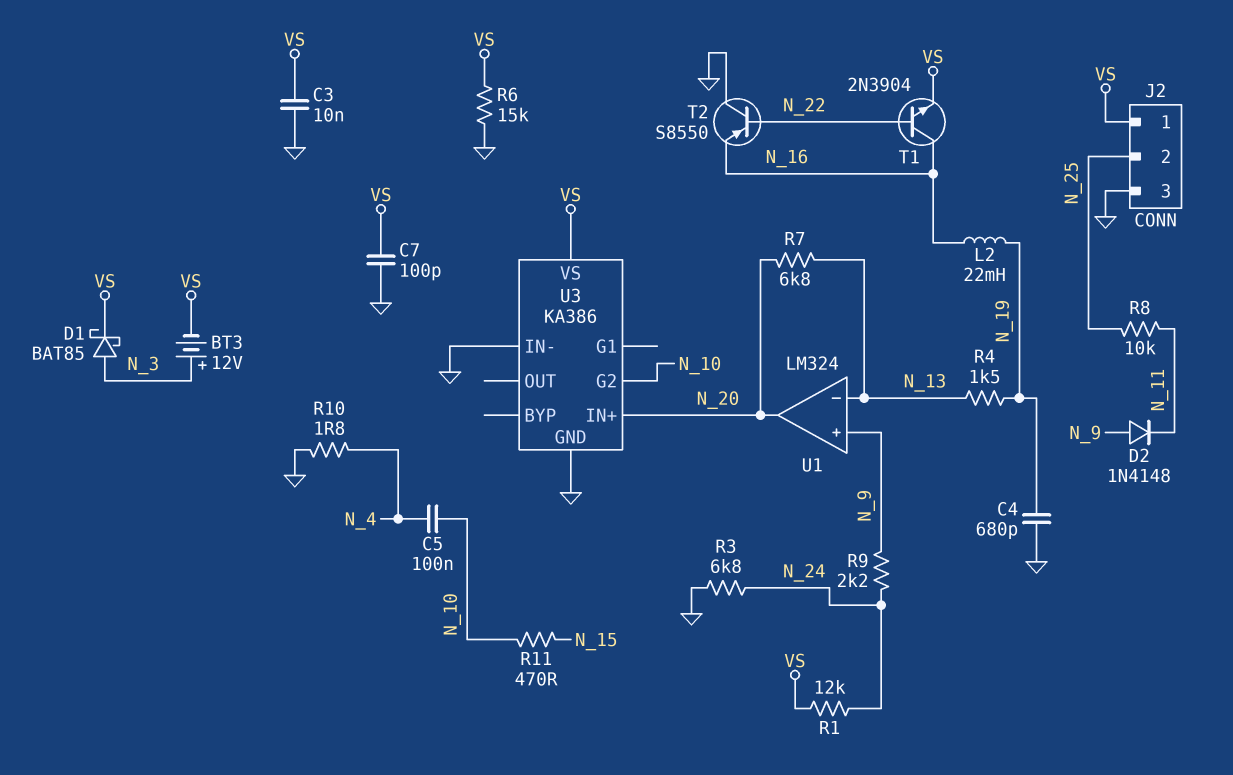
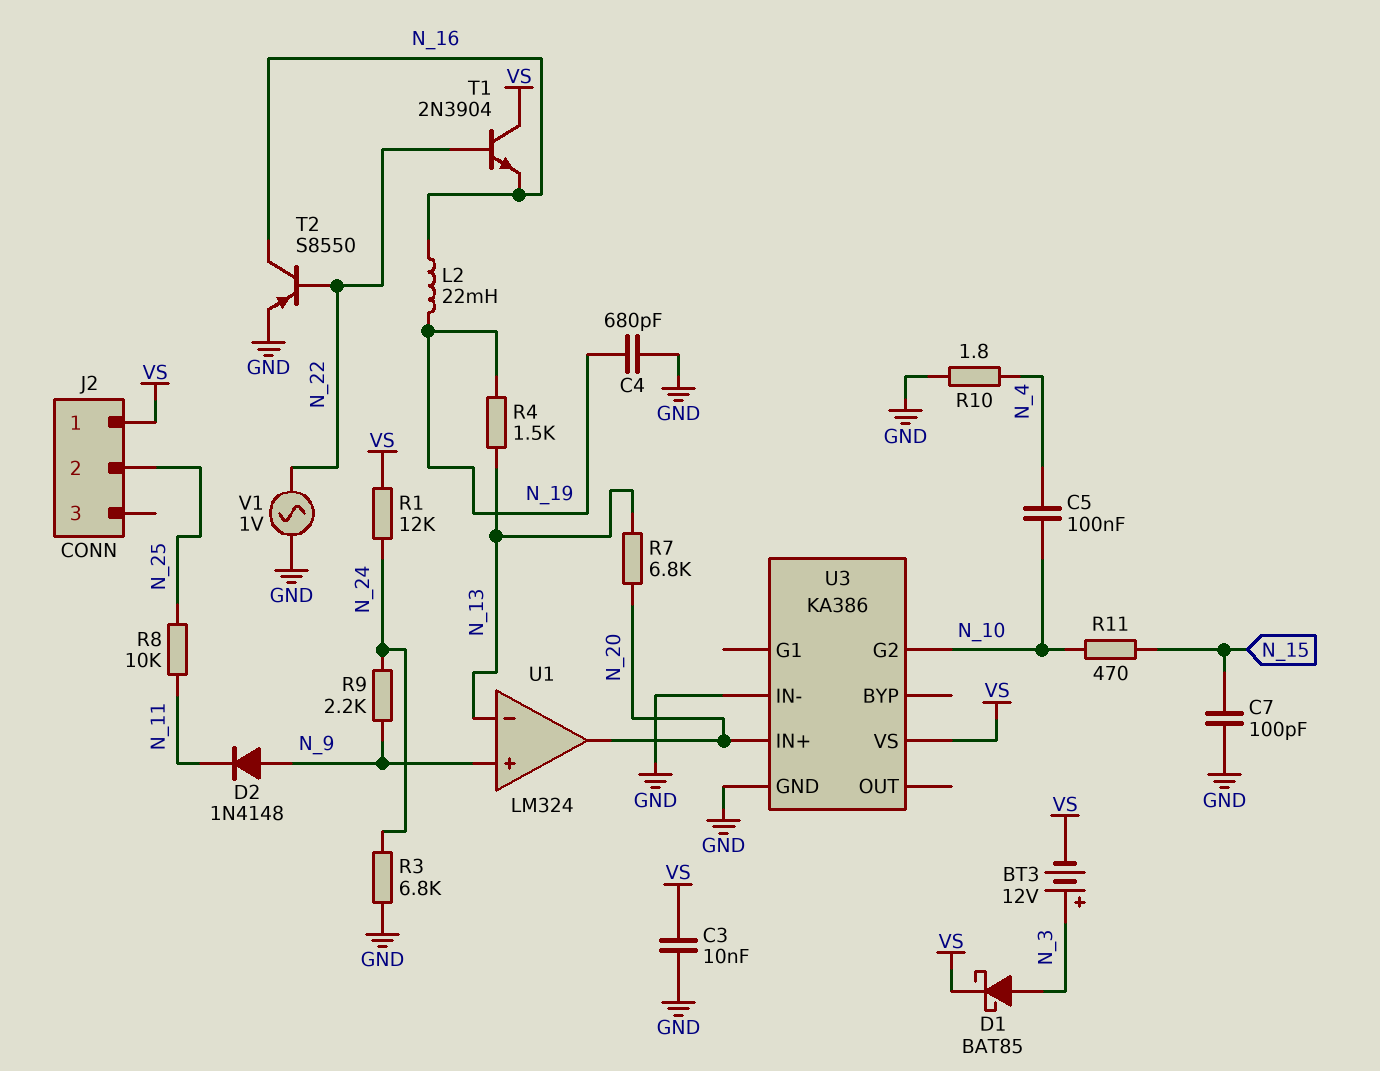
C7: 100pF (GND, VS) -> 100pF (GND, N_15)
J2 pin 3: GND -> none
R6: 15k (GND, VS) -> none
T1: NPN 2N3904 (B N_22, C N_16, E VS) -> NPN 2N3904 (B N_22, C VS, E N_16)
T2: PNP S8550 (B N_22, C GND, E N_16) -> PNP S8550 (B N_22, C N_16, E GND)
V1: none -> AC 1V (GND, N_22)

